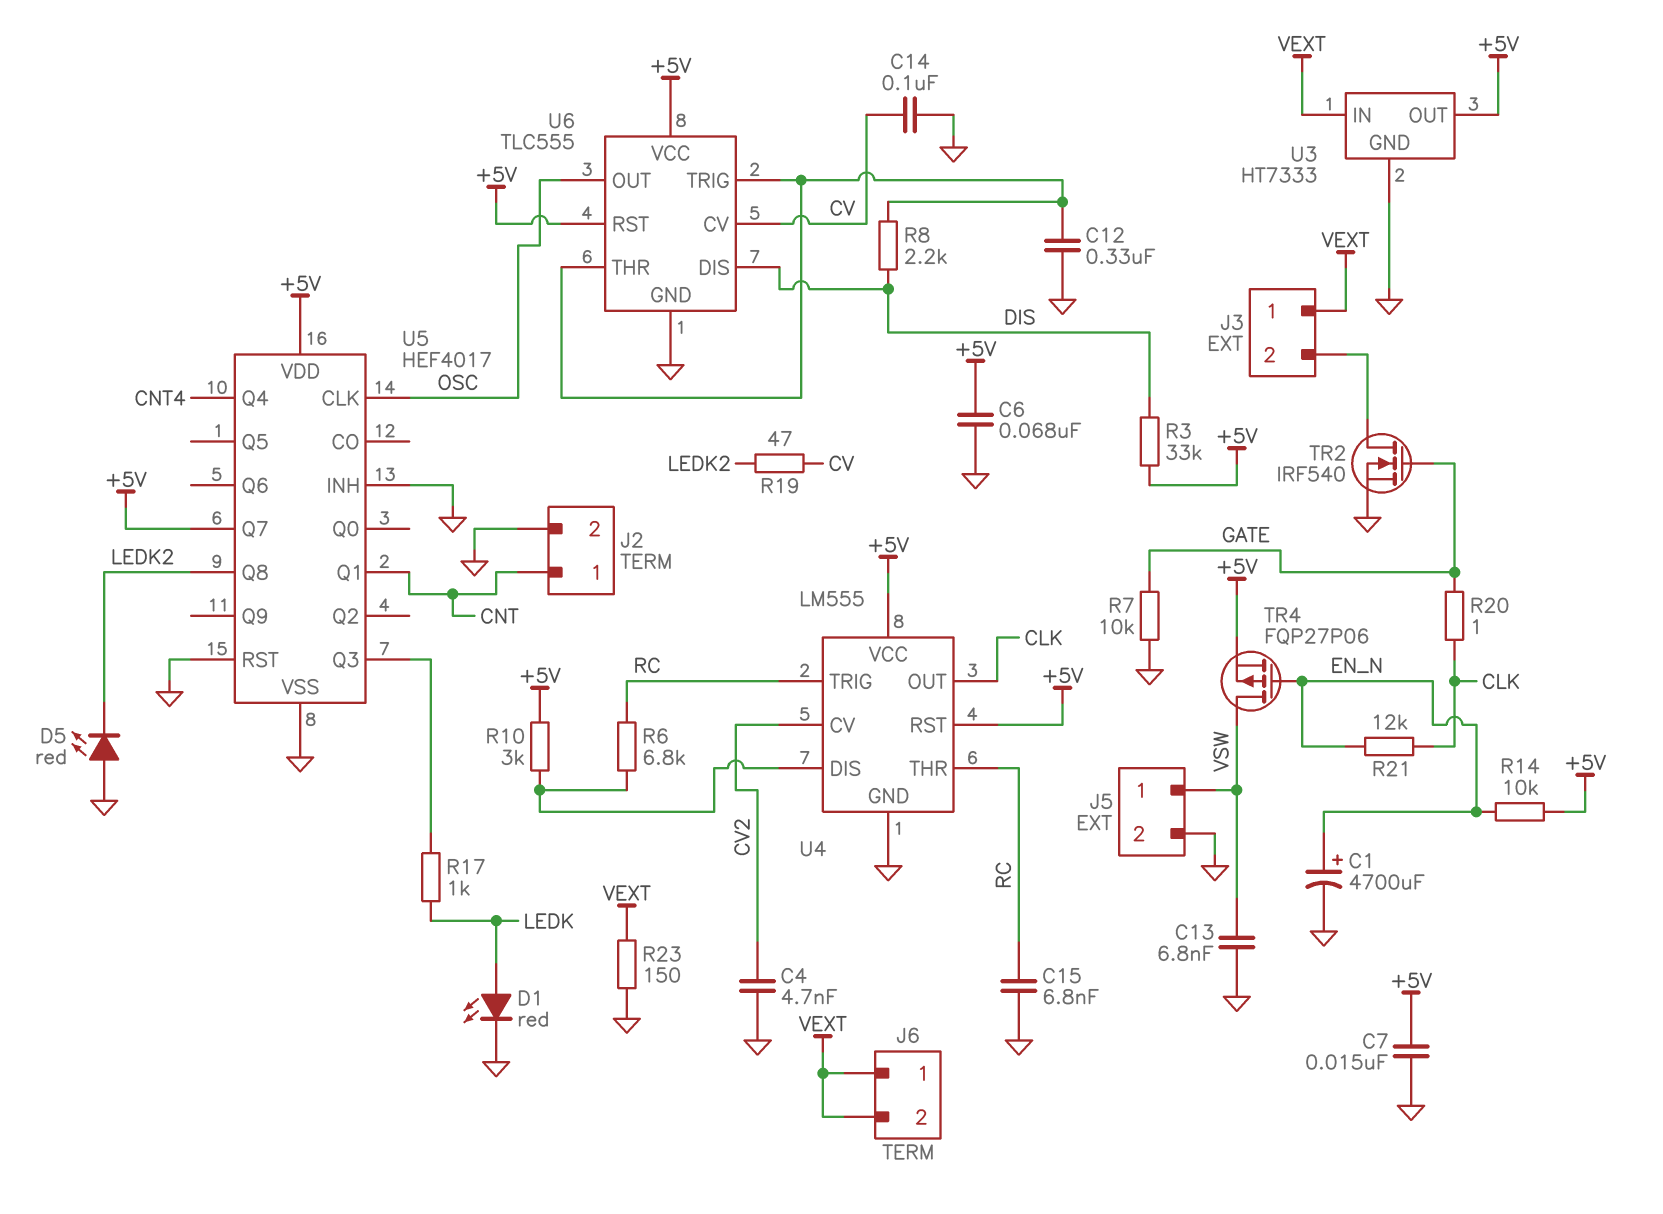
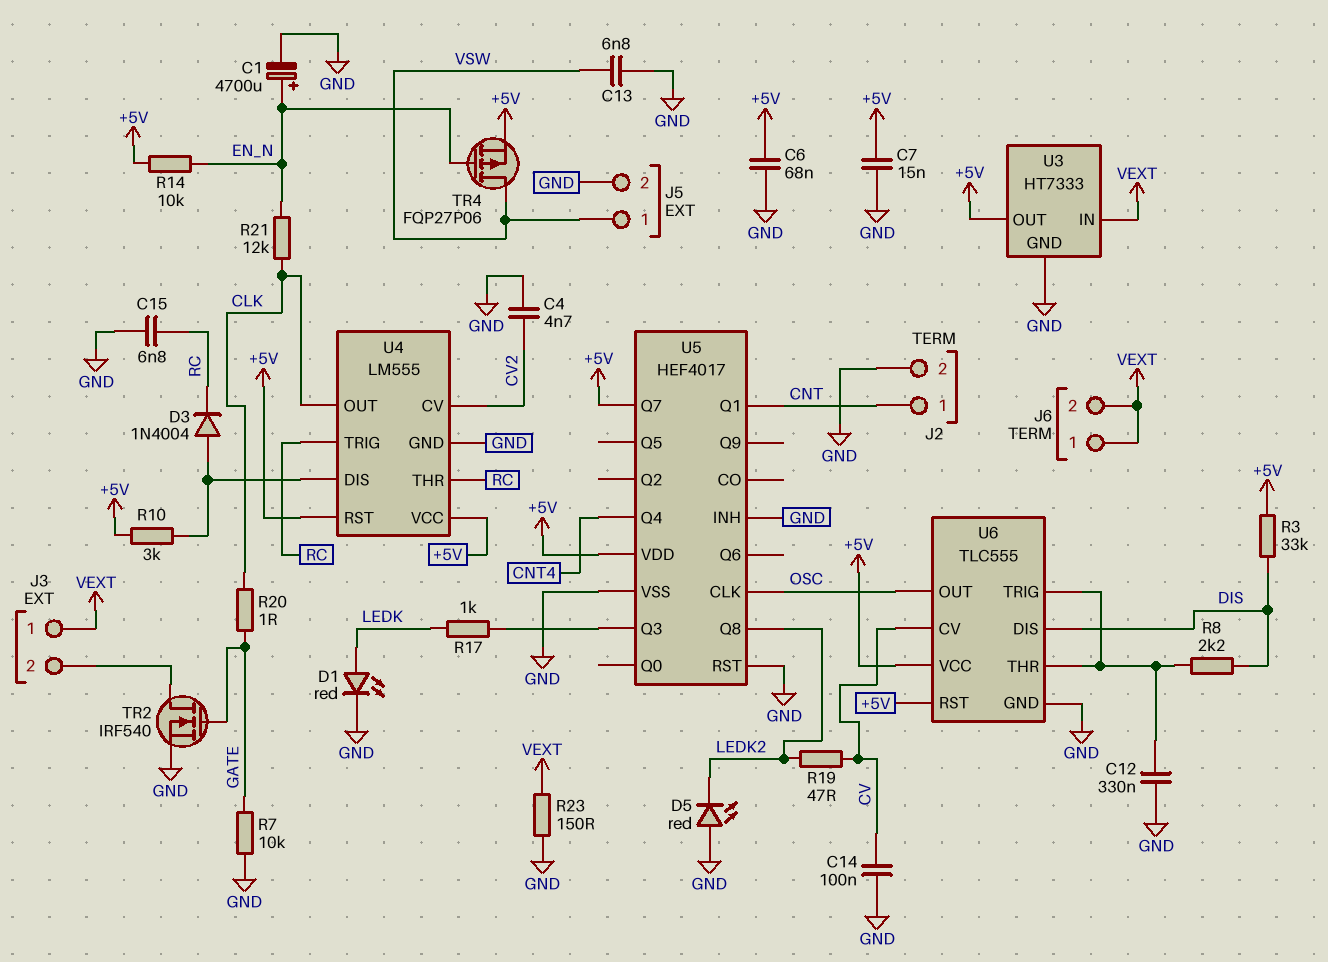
D3: none -> diode 1N4004 (A U4/DIS, K RC)
R6: 6.8k (RC, U4/DIS) -> none

